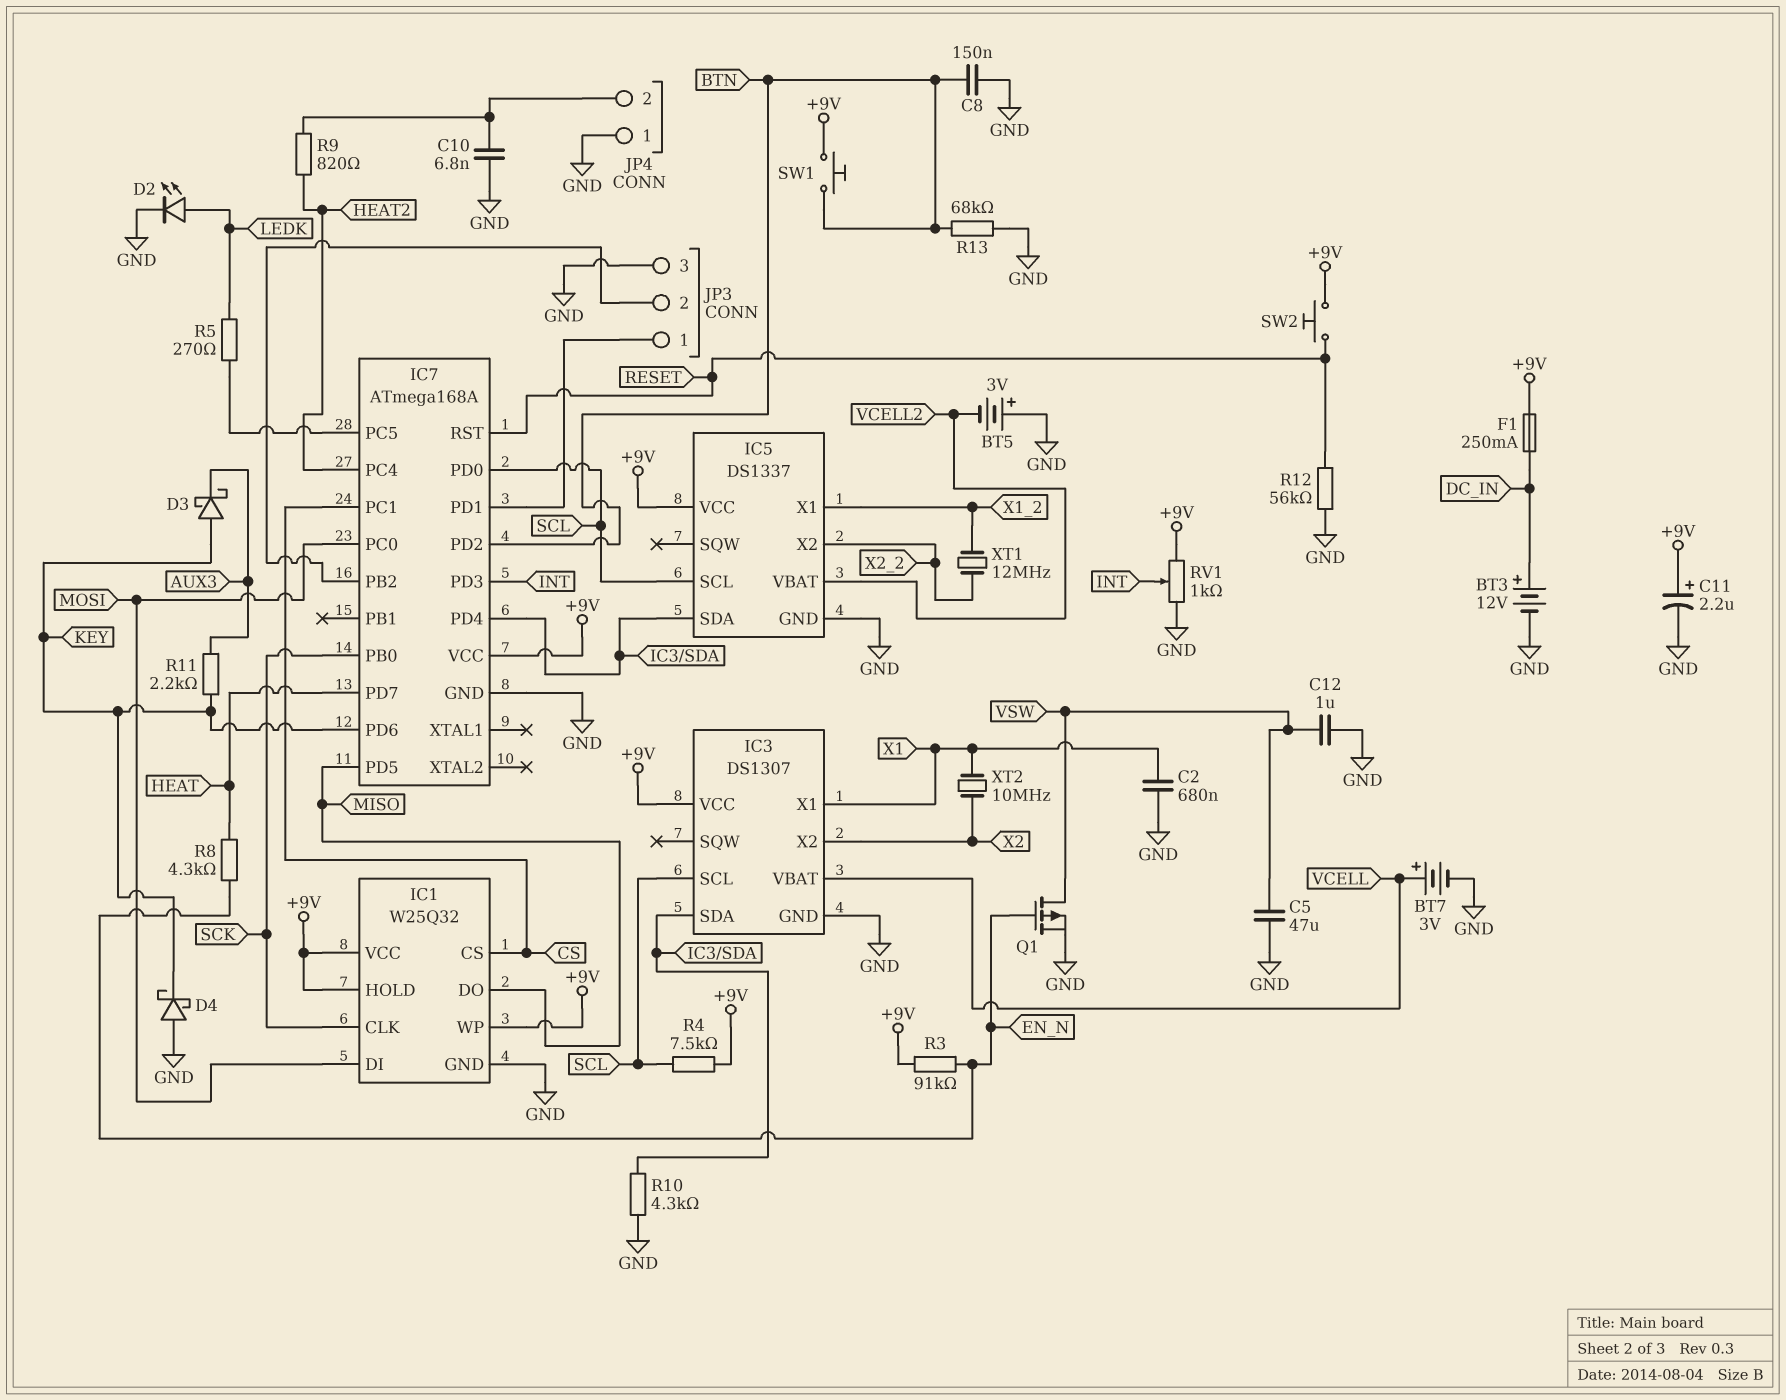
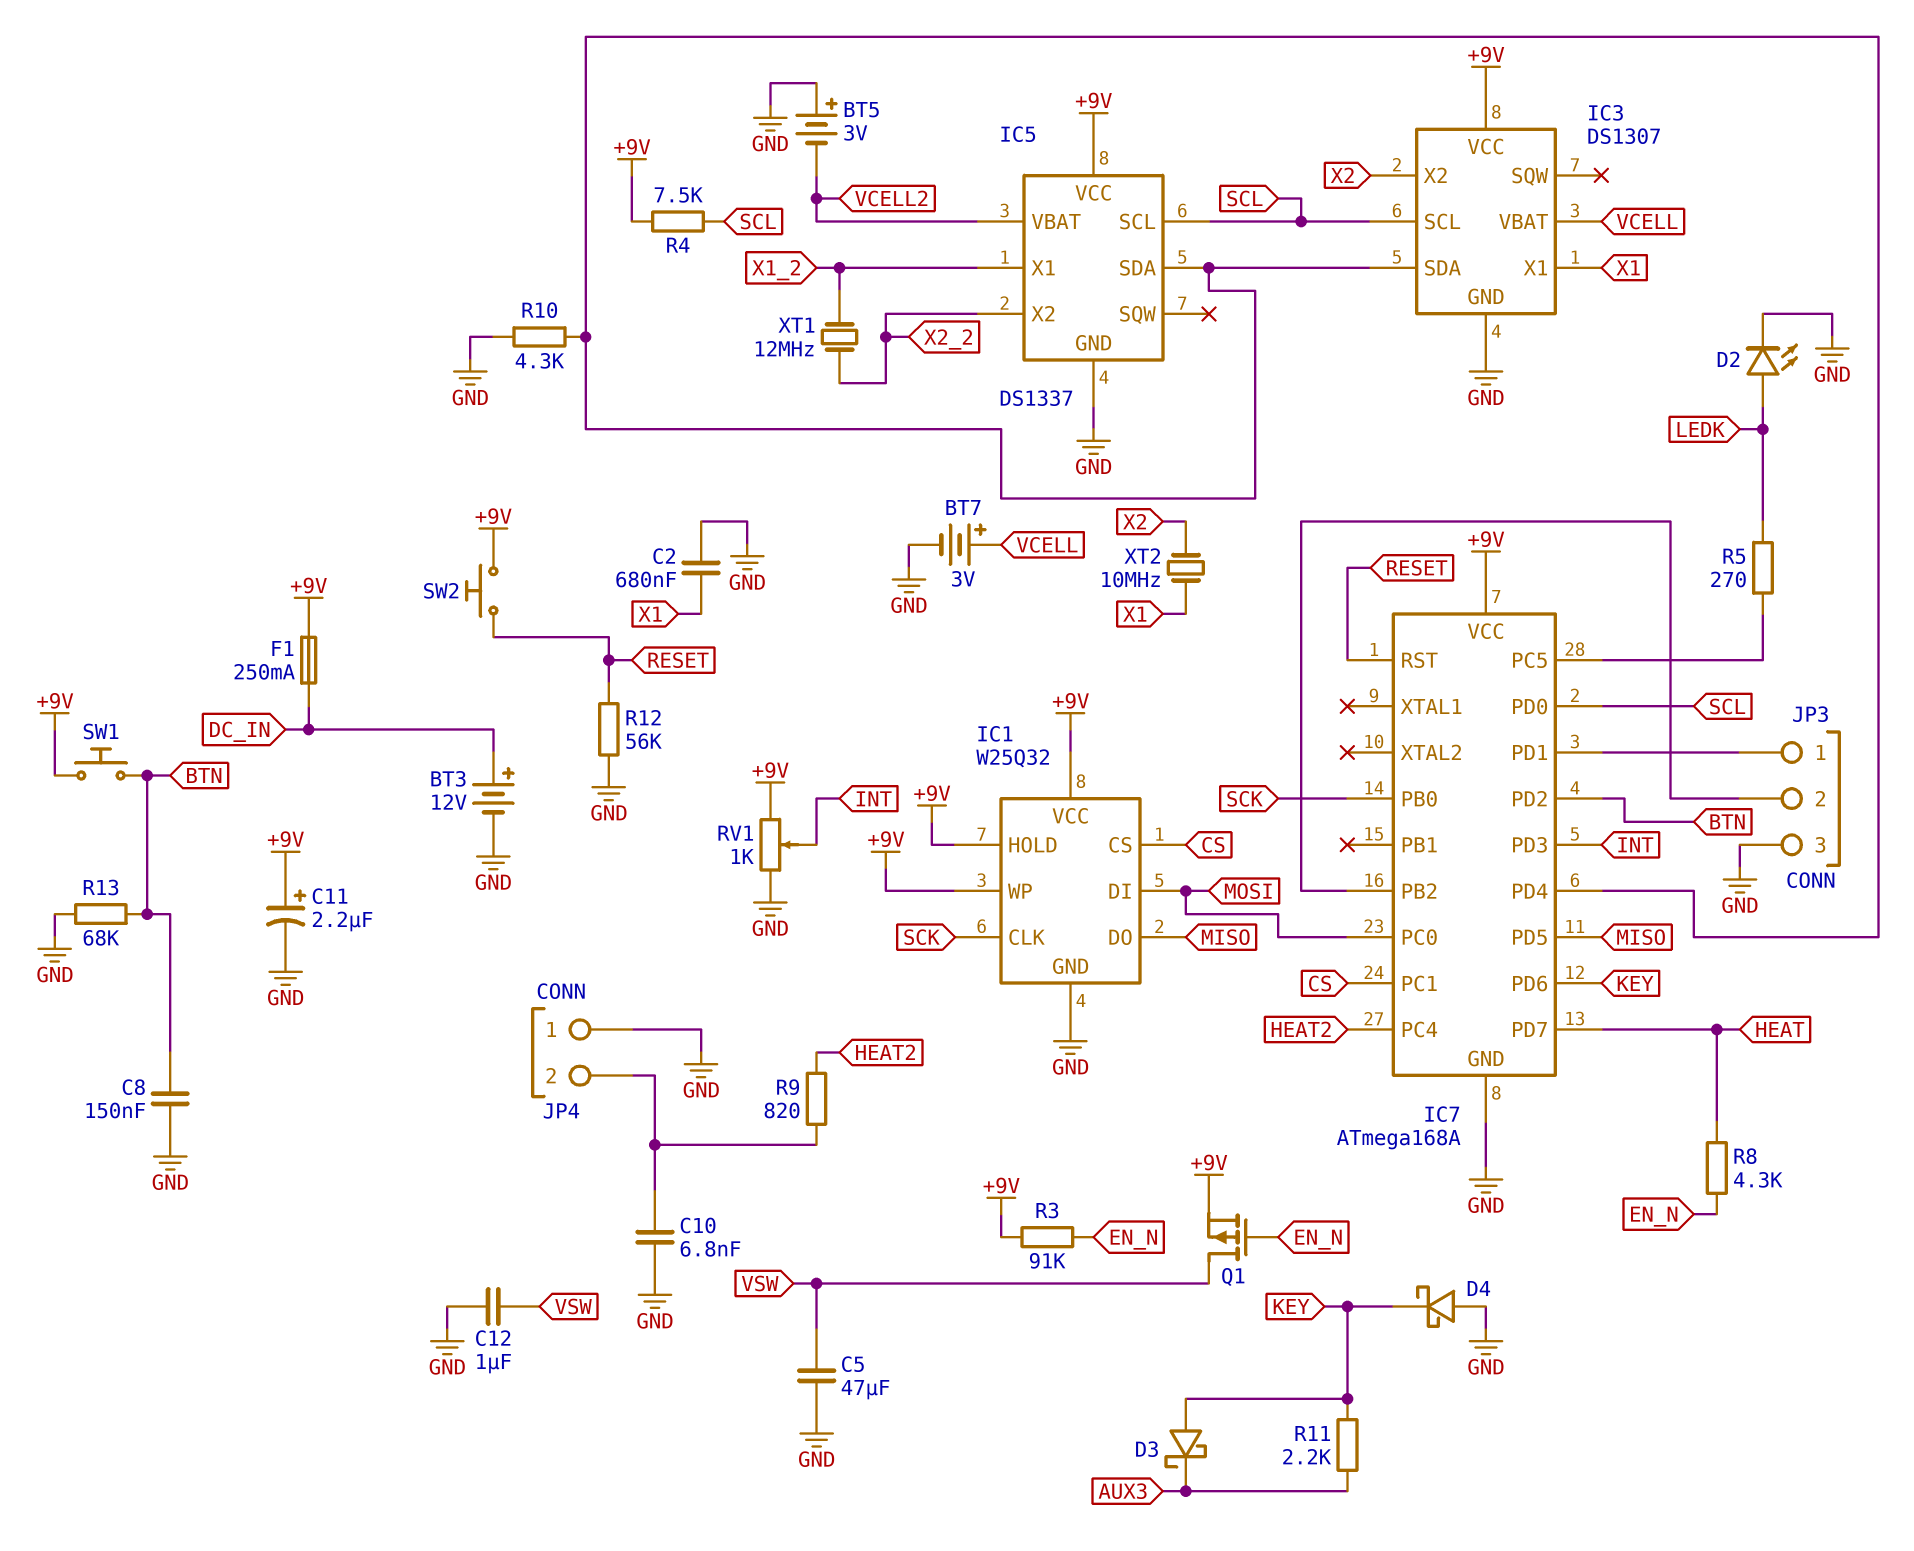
Q1: PMOS (G EN_N, D VSW, S GND) -> PMOS (G EN_N, D VSW, S +9V)

